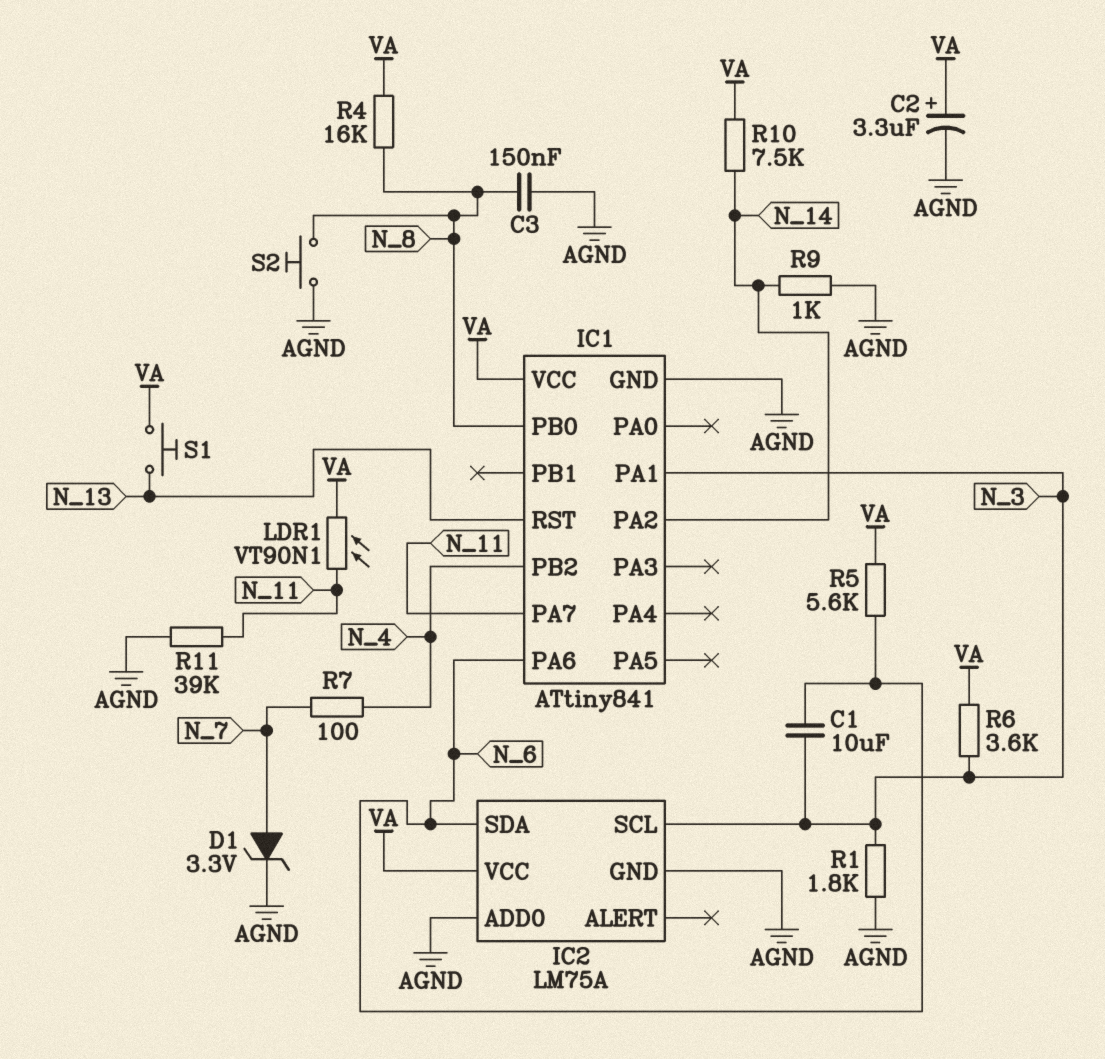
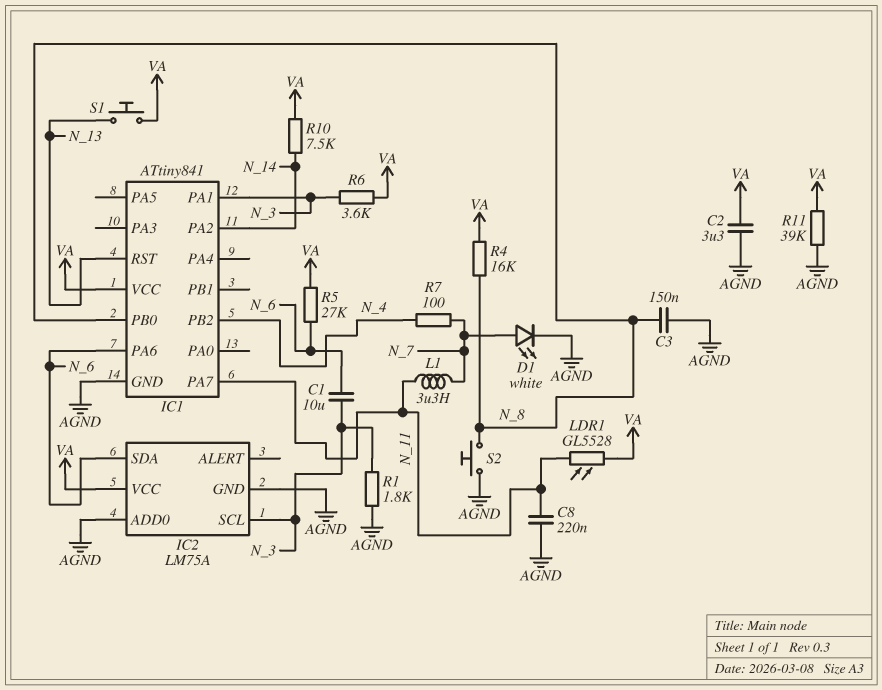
C2: 3.3uF (plus VA, minus AGND) -> 3.3uF (AGND, VA)
C8: none -> 220nF (AGND, N_11)
D1: zener 3.3V (A N_7, K AGND) -> LED white (A N_7, K AGND)
L1: none -> 3.3uH (N_7, N_11)
LDR1: VT90N1 (N_11, VA) -> GL5528 (N_11, VA)
R5: 5.6k (N_6, VA) -> 27k (N_6, VA)
R9: 1k (AGND, N_14) -> none
R11: 39k (AGND, N_11) -> 39k (AGND, VA)

